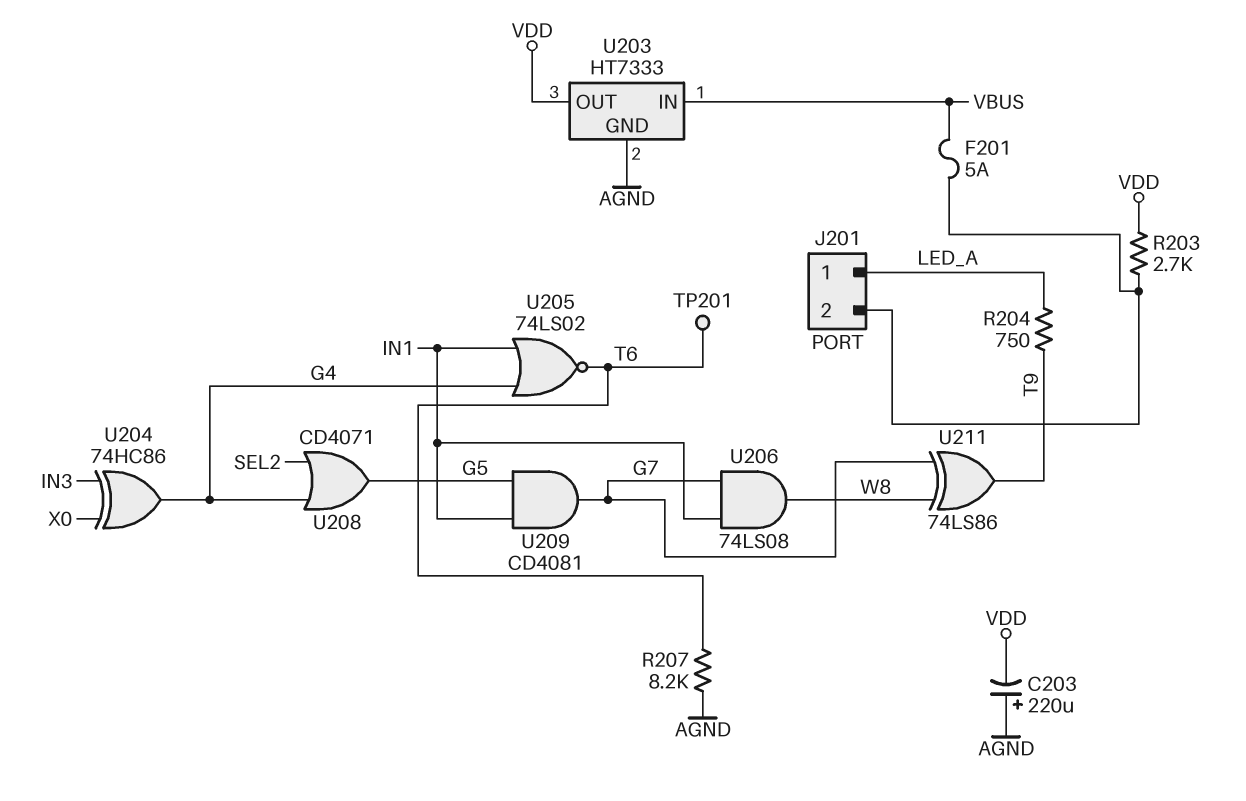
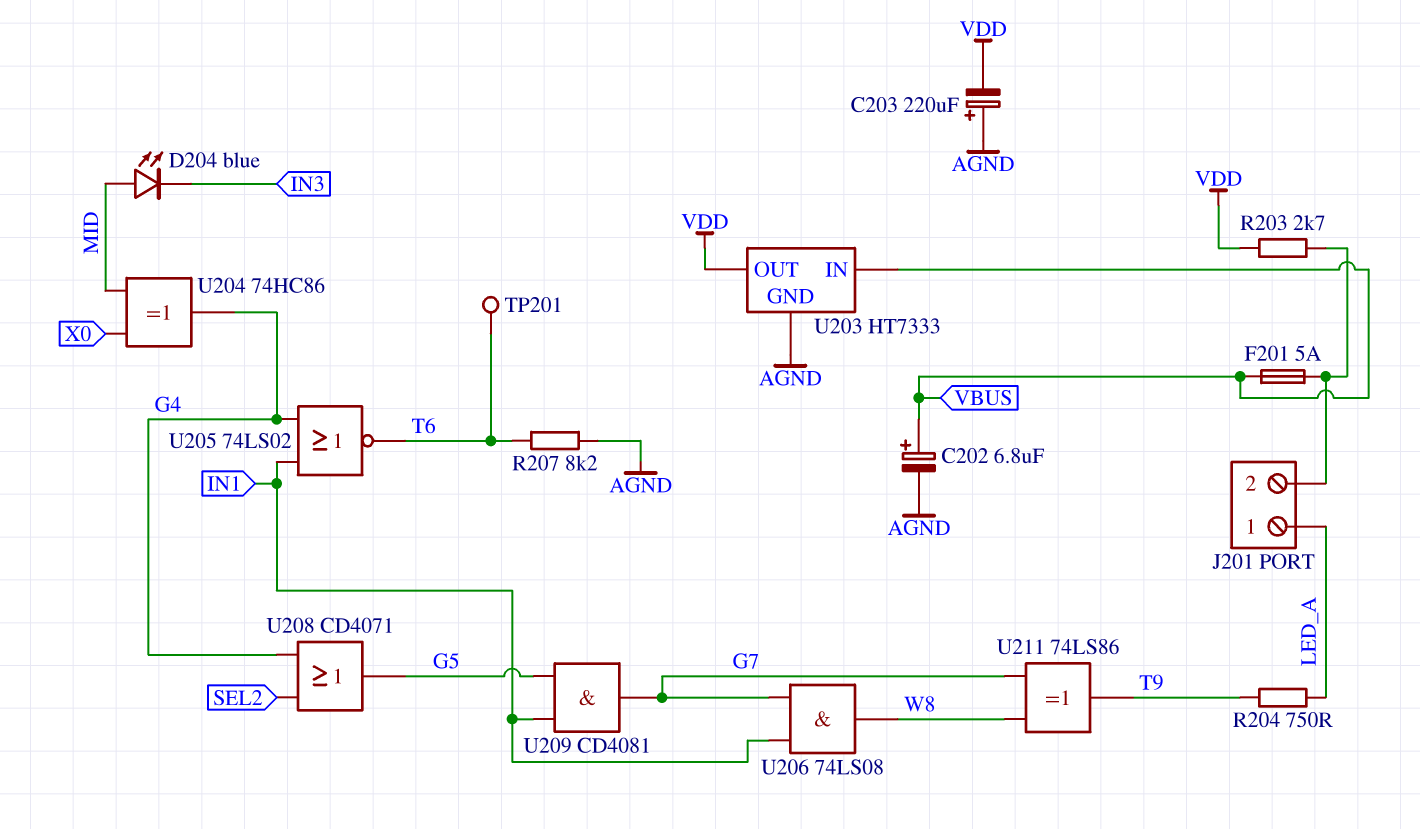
C202: none -> 6.8uF (plus VBUS, minus AGND)
D204: none -> LED blue (A MID, K IN3)
U204: XOR 74HC86 (in IN3, in X0, out G4) -> XOR 74HC86 (in MID, in X0, out G4)

